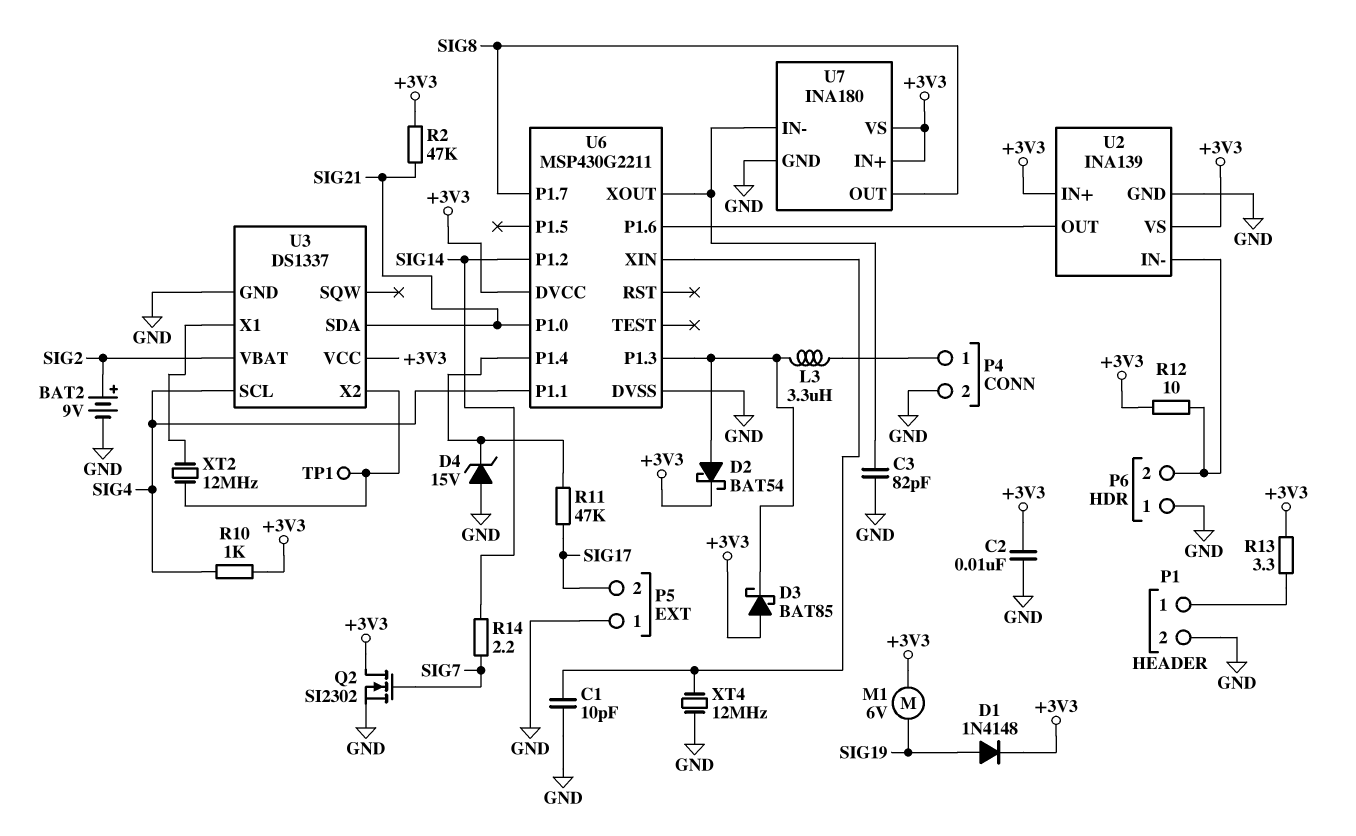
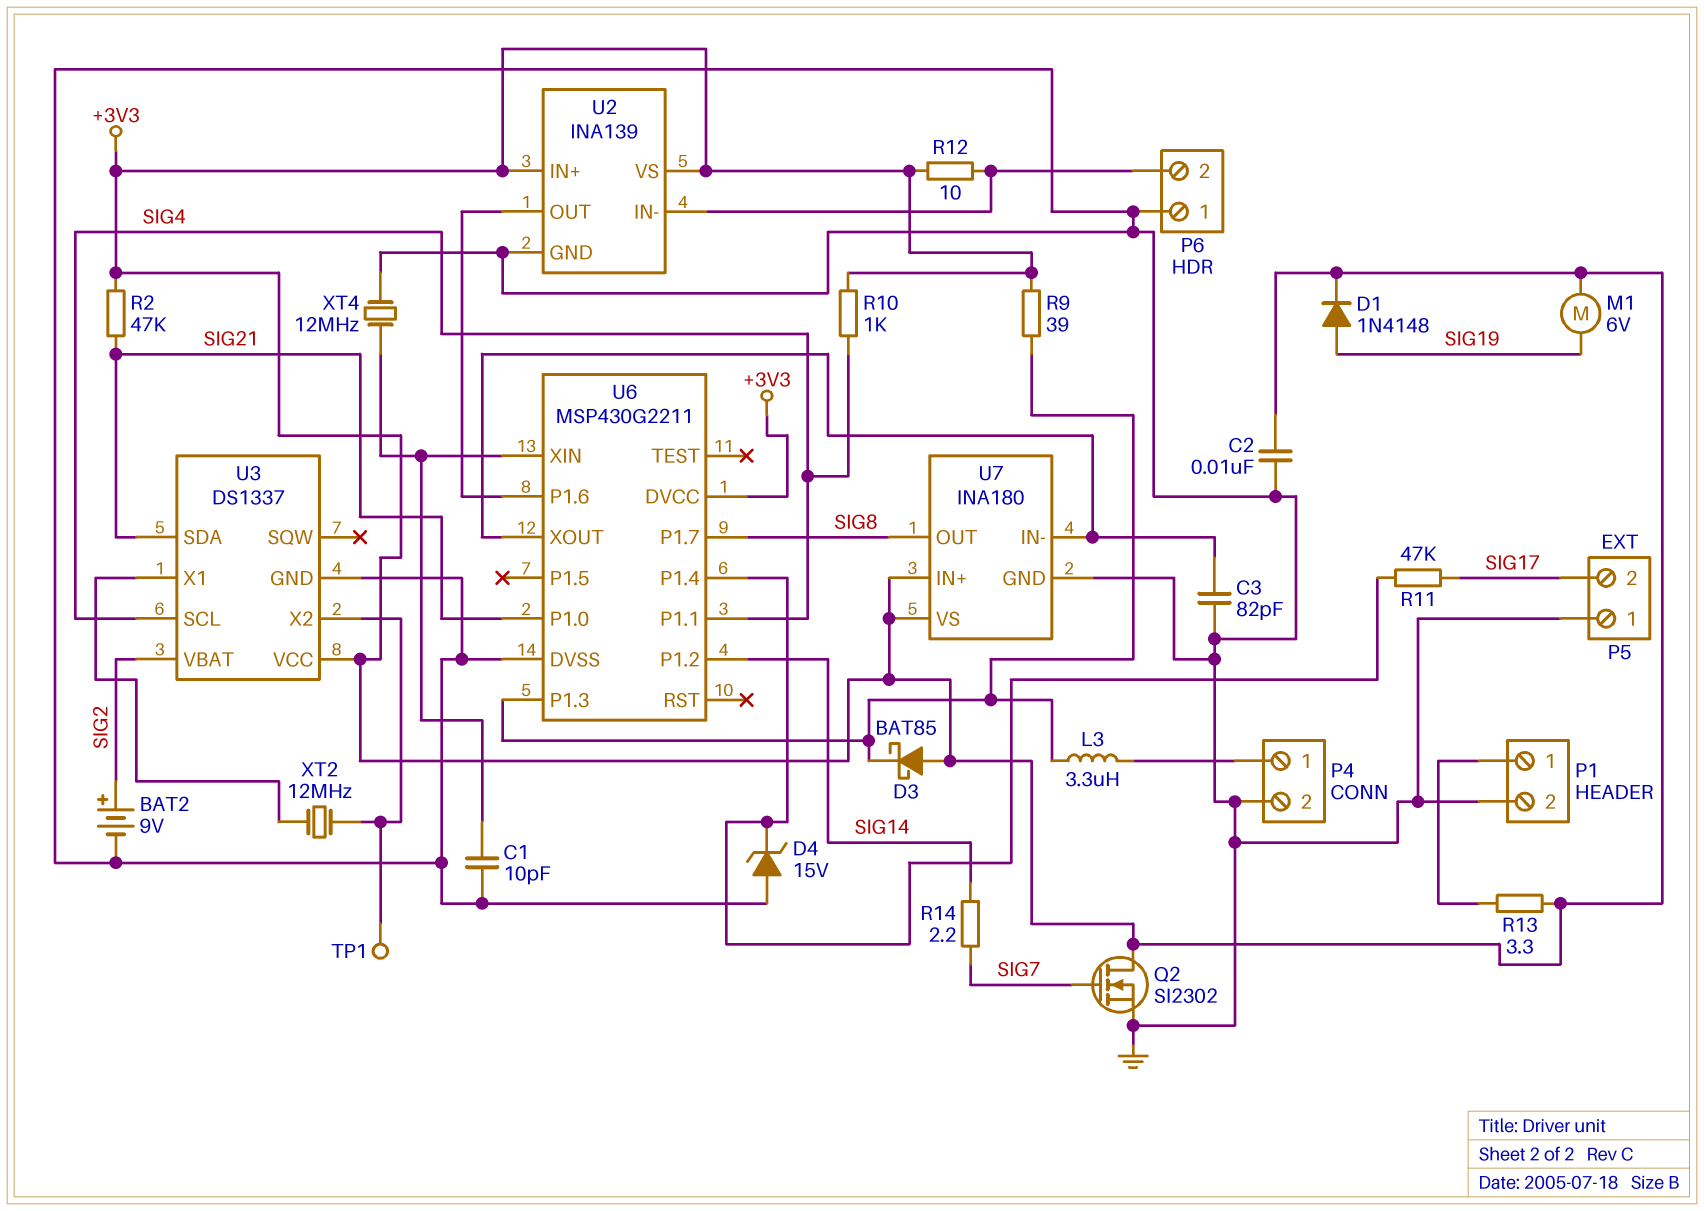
D2: schottky BAT54 (A U6/P1.3, K +3V3) -> none
R9: none -> 39 (+3V3, U6/P1.3)

